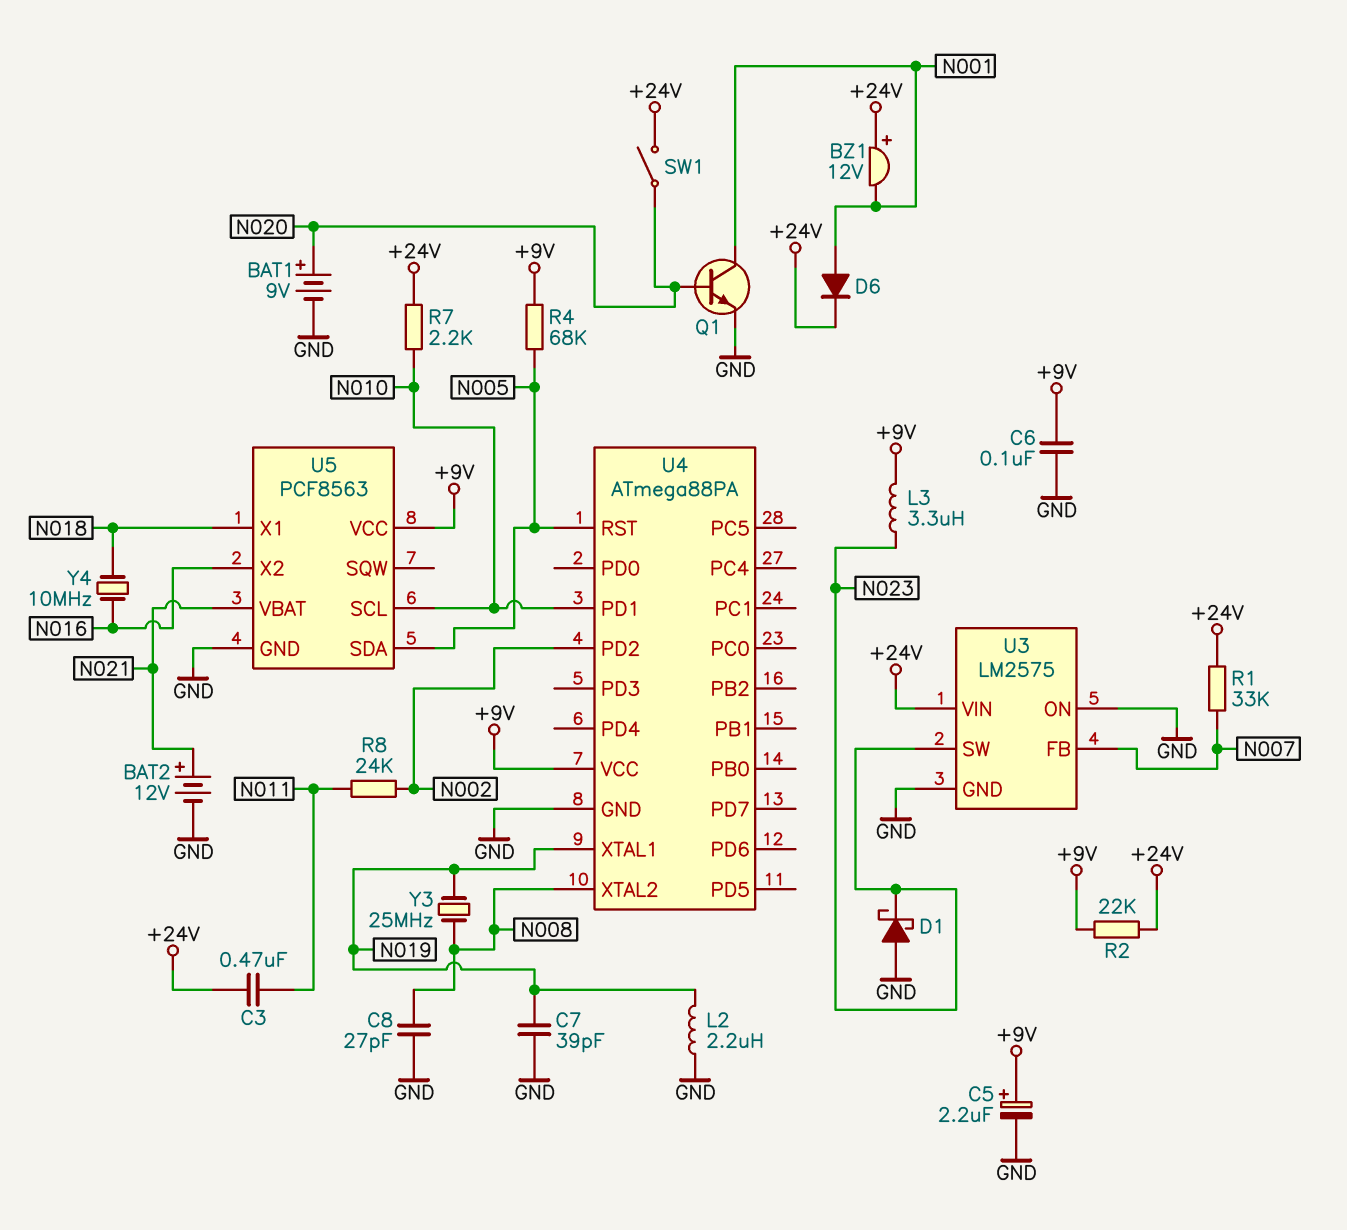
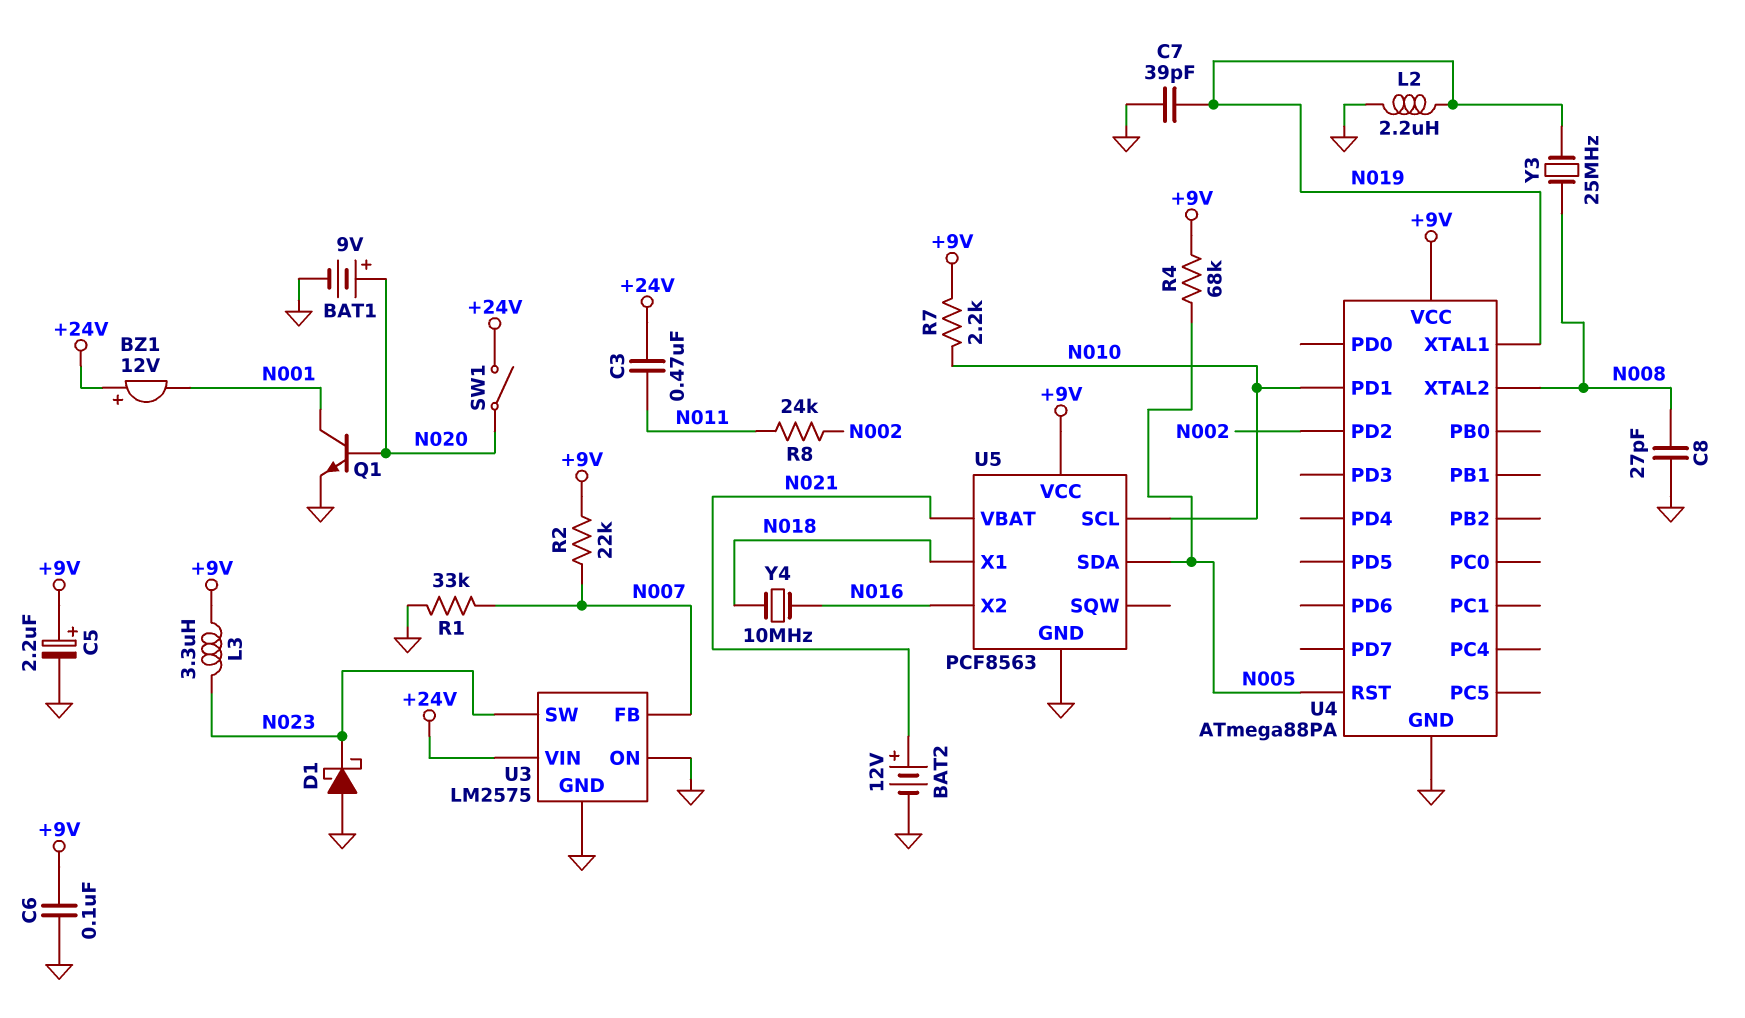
D6: diode (A N001, K +24V) -> none
R1: 33k (+24V, N007) -> 33k (GND, N007)
R2: 22k (+9V, +24V) -> 22k (+9V, N007)
R7: 2.2k (+24V, N010) -> 2.2k (+9V, N010)

